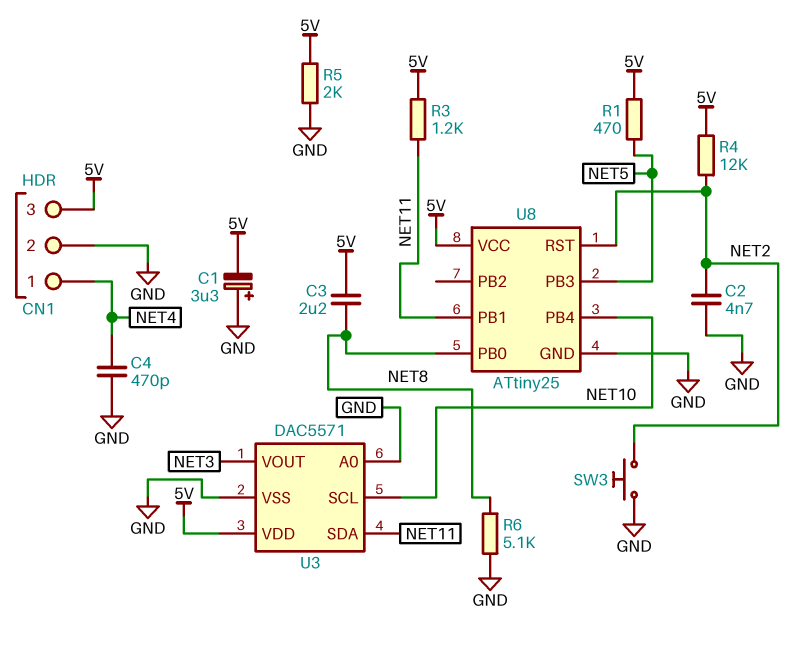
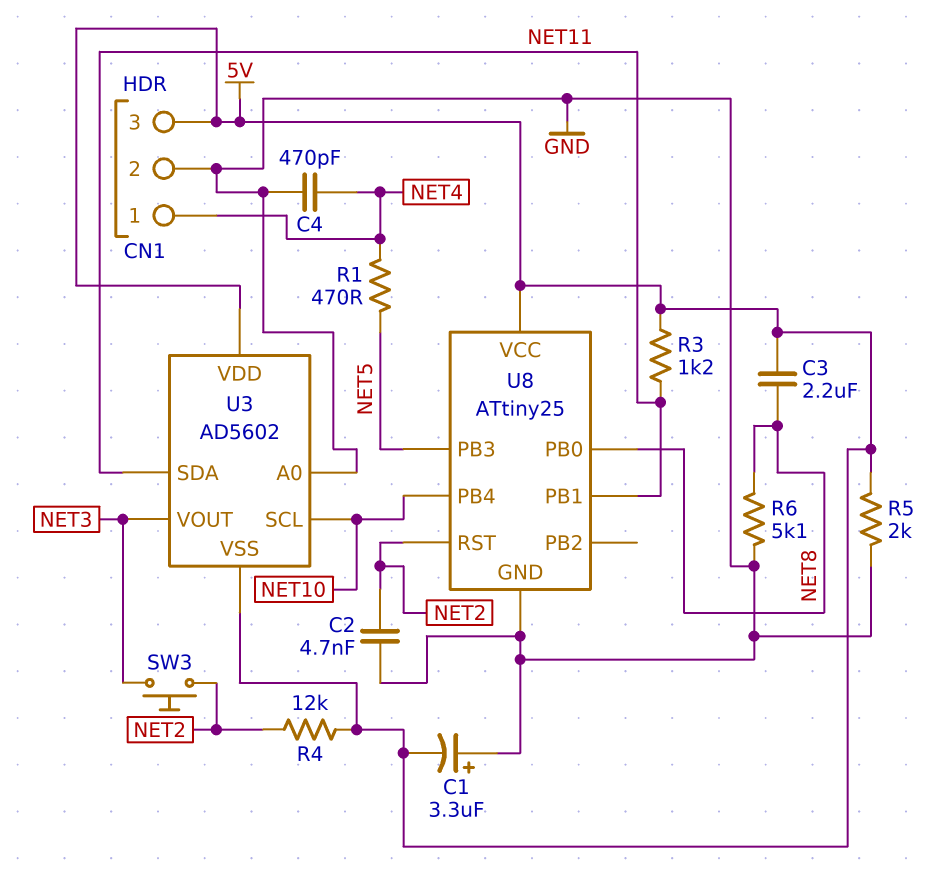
R1: 470 (5V, NET5) -> 470 (NET4, NET5)
SW3: button (GND, NET2) -> button (NET2, NET3)
U3: DAC5571 -> AD5602
U3 pin VSS: GND -> 5V

